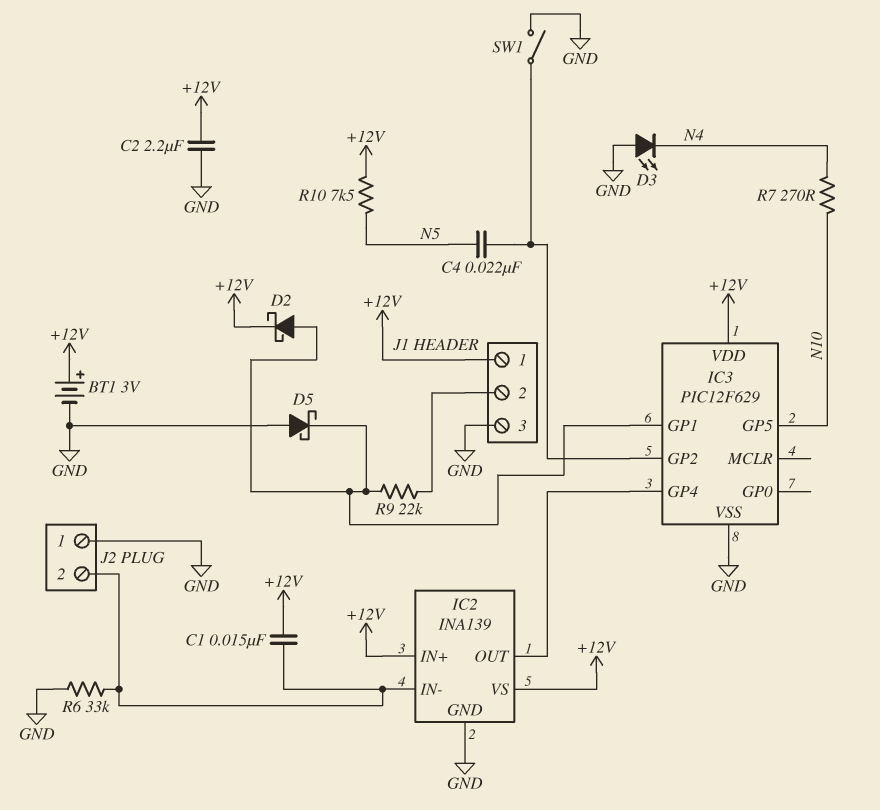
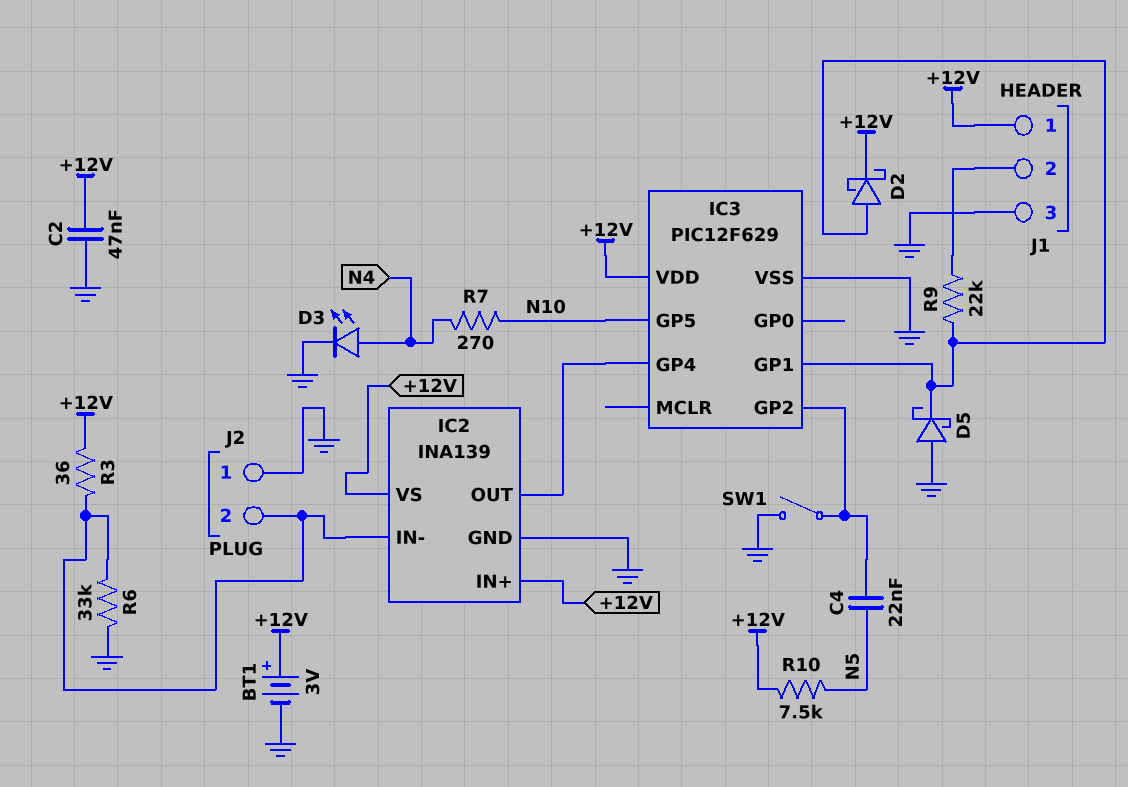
C1: 15nF (+12V, IC2/IN-) -> none
C2: 2.2uF (+12V, GND) -> 47nF (+12V, GND)
D3: LED (A GND, K N4) -> LED (A N4, K GND)
R3: none -> 36 (+12V, IC2/IN-)

